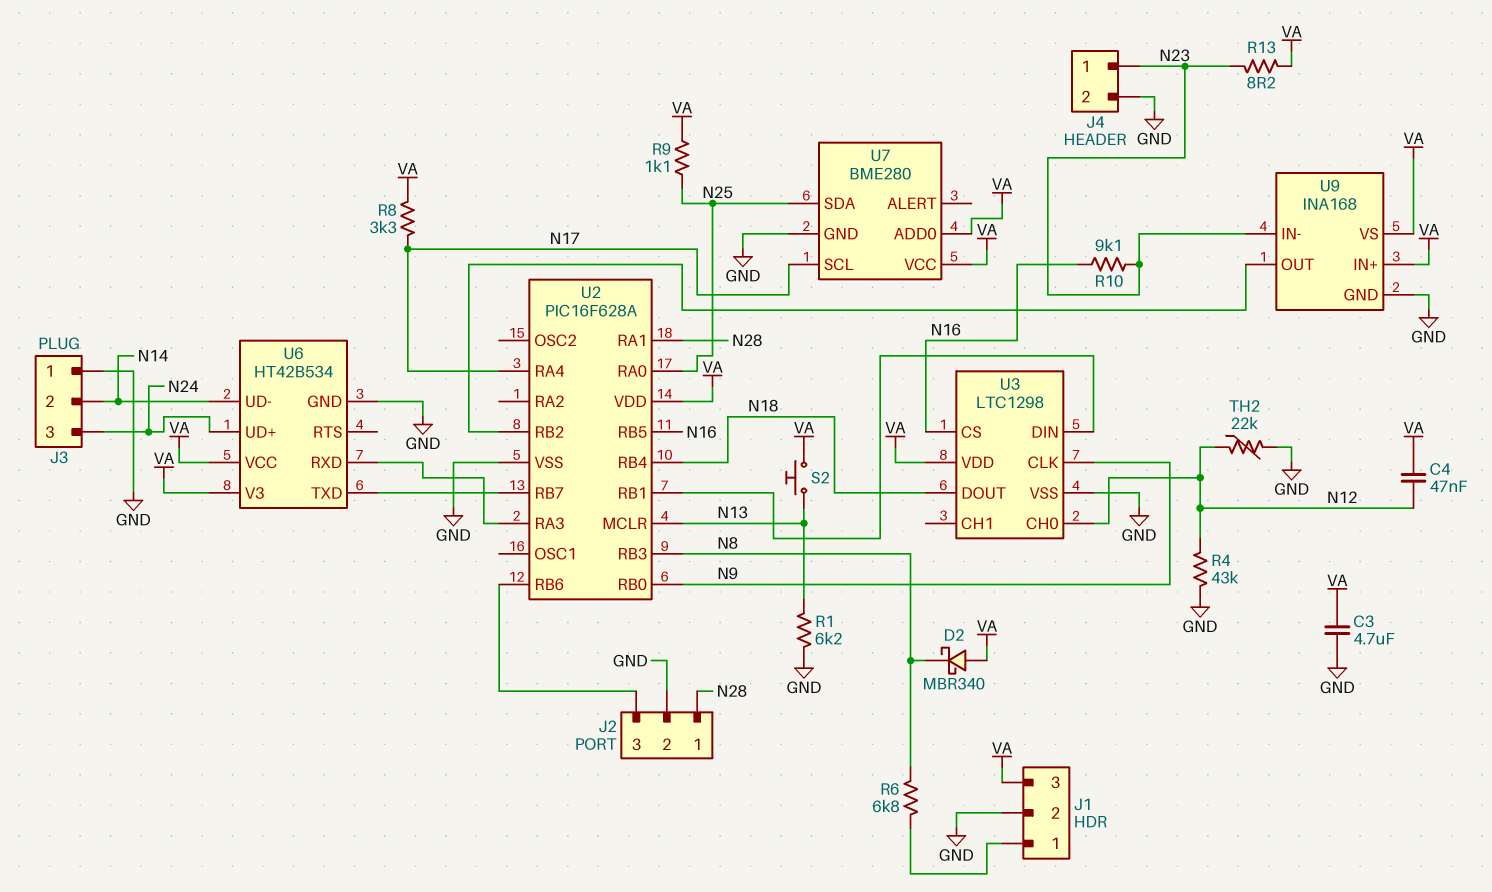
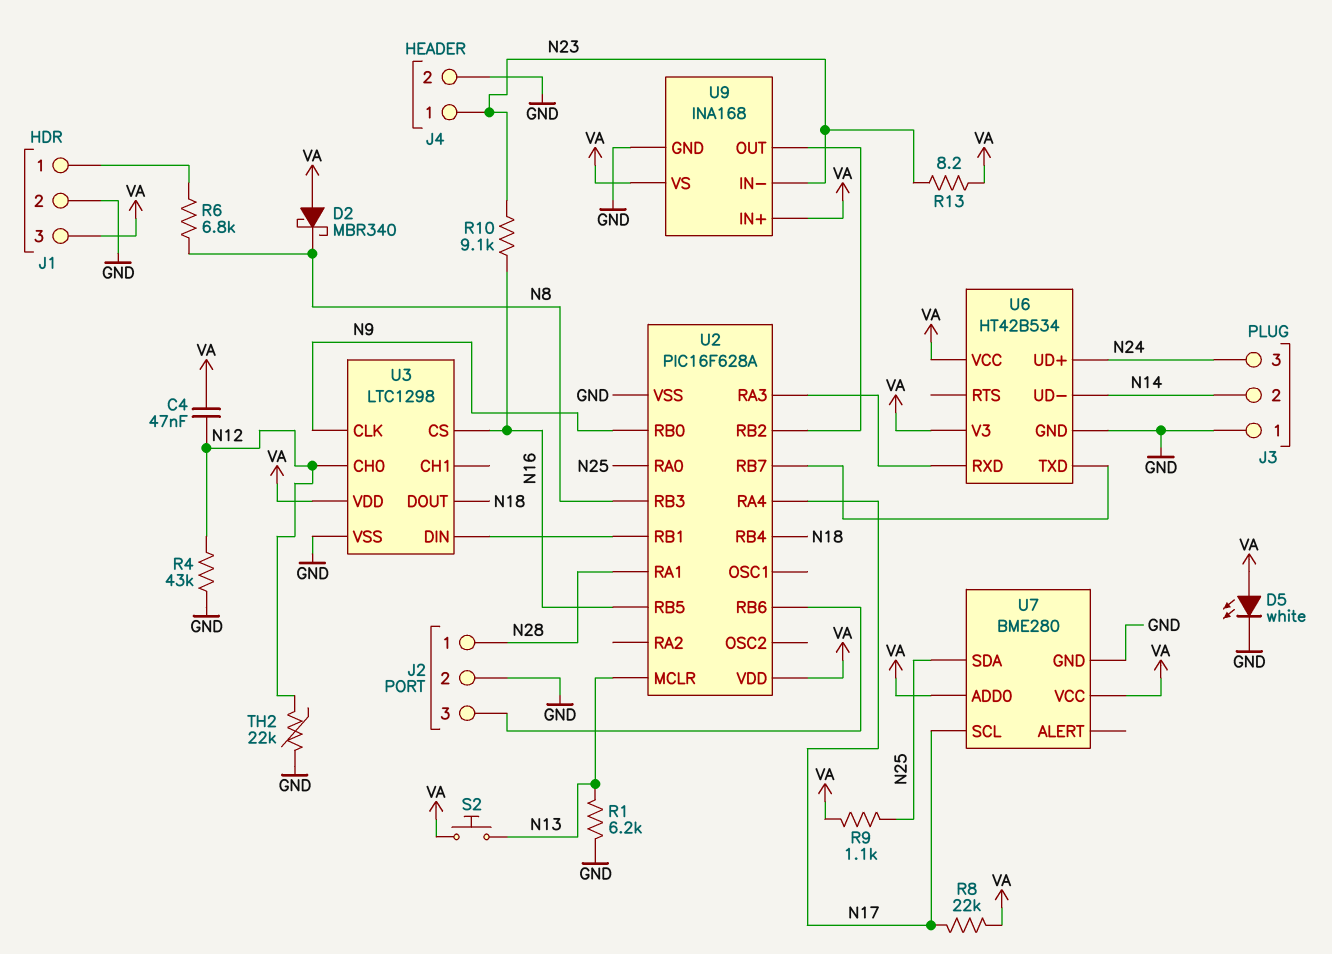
C3: 4.7uF (GND, VA) -> none
D5: none -> LED white (A VA, K GND)
R8: 3.3k (N17, VA) -> 22k (N17, VA)

